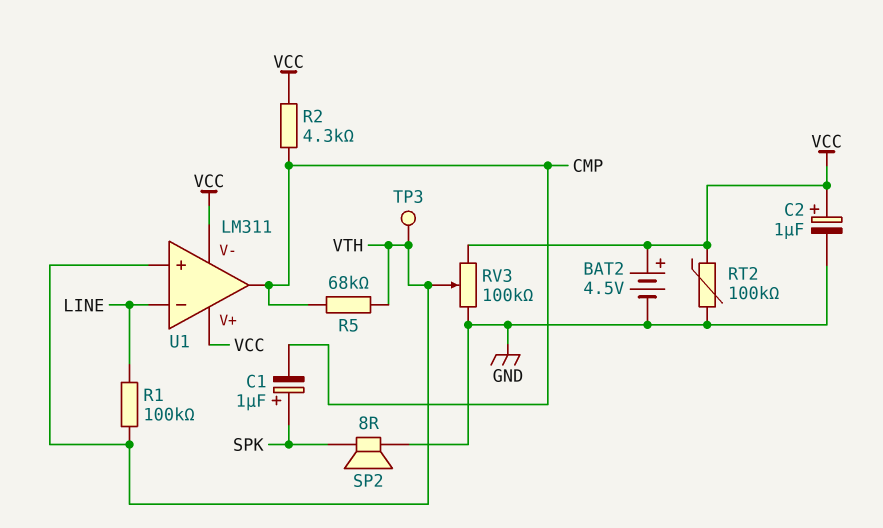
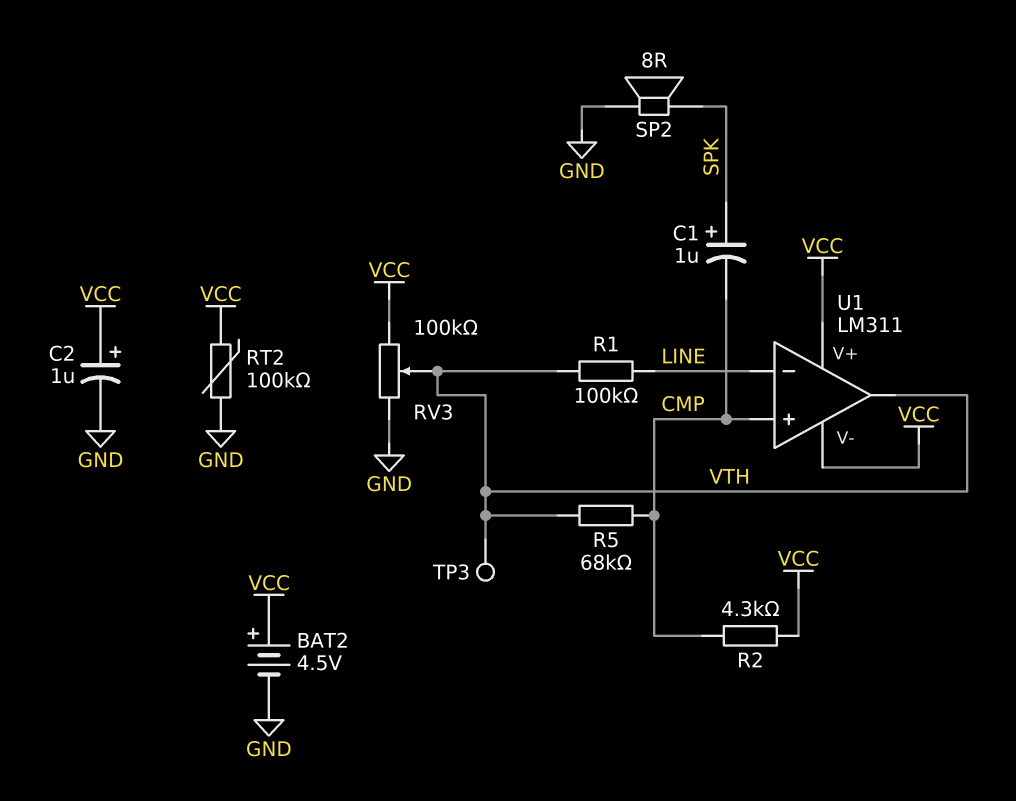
U1 pin in+: VTH -> CMP
U1 pin out: CMP -> VTH

